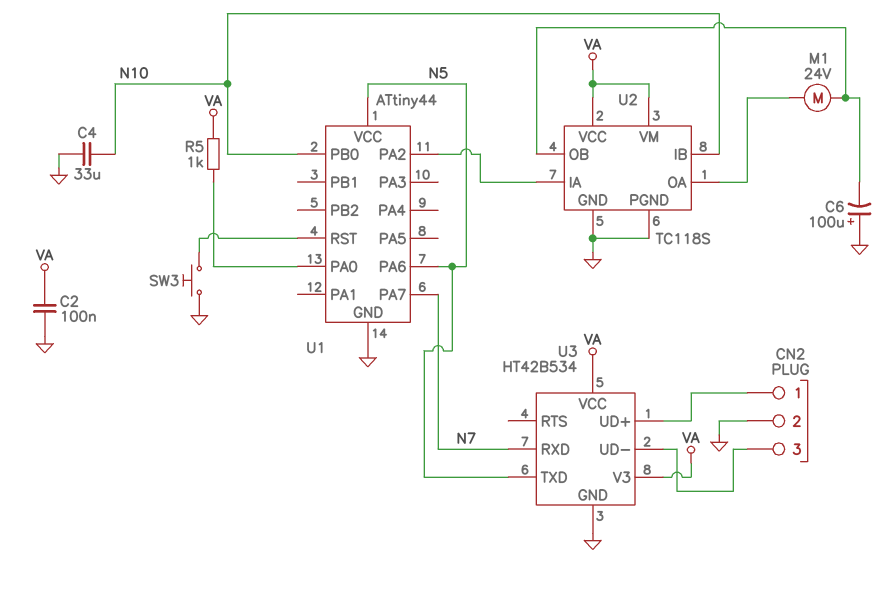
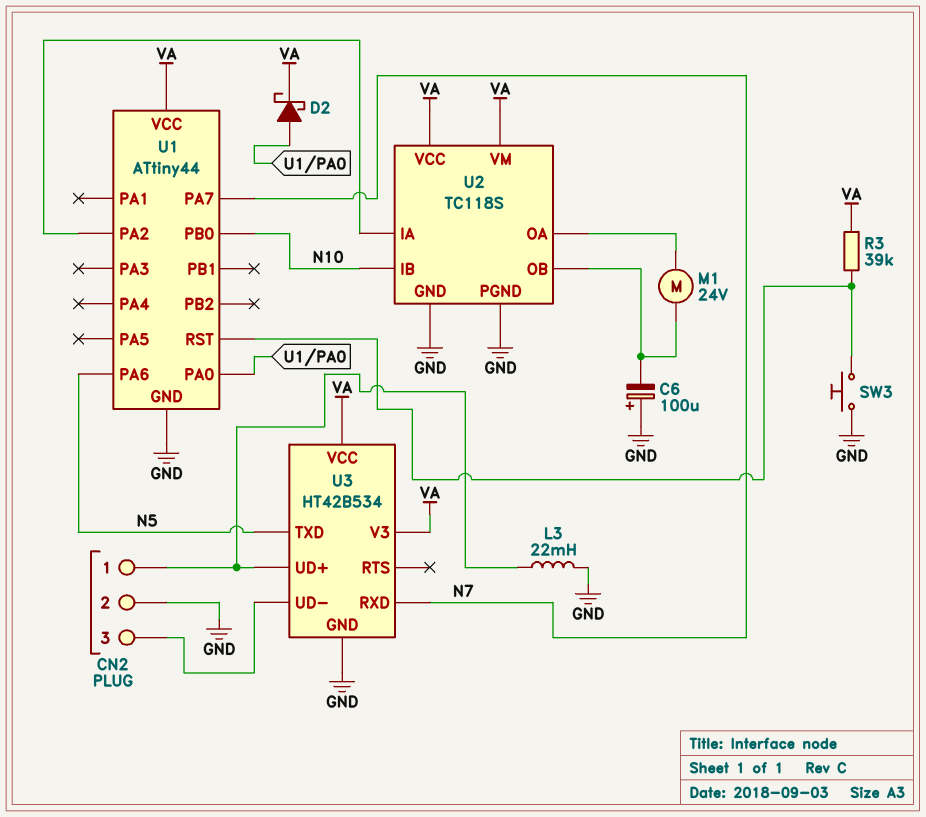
C2: 100nF (GND, VA) -> none
C4: 33uF (GND, N10) -> none
D2: none -> schottky (A U1/PA0, K VA)
L3: none -> 22mH (CN2/1, GND)
R3: none -> 39k (U1/RST, VA)
R5: 1k (U1/PA0, VA) -> none
U1 pin VCC: N5 -> VA

